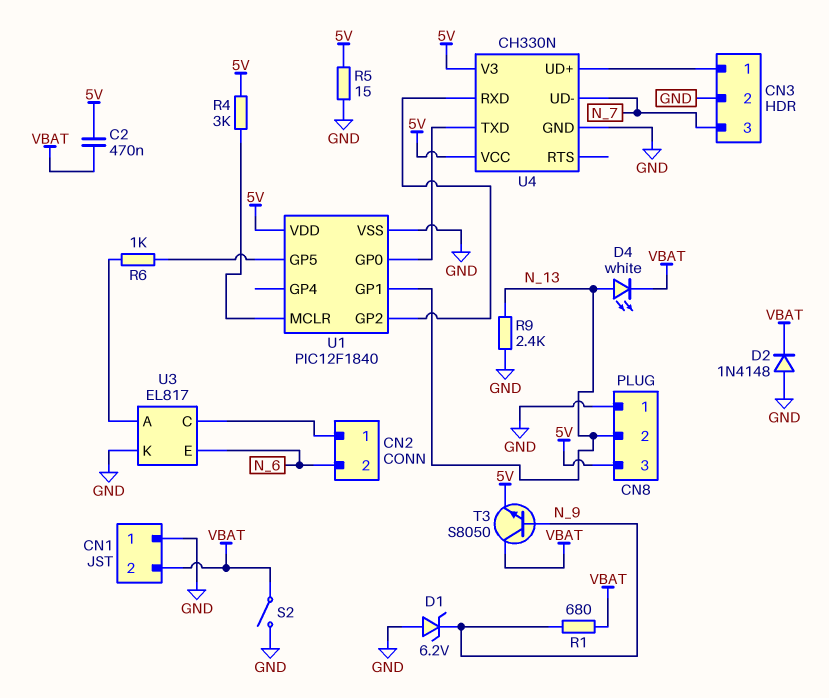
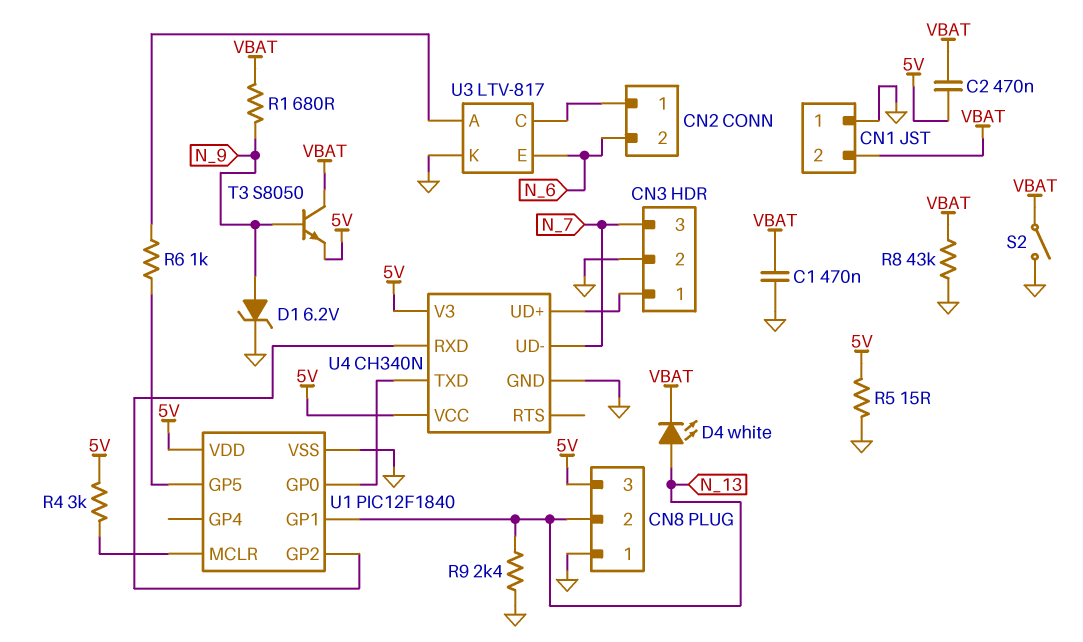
C1: none -> 470nF (GND, VBAT)
D1: zener 6.2V (A GND, K N_9) -> zener 6.2V (A N_9, K GND)
D2: diode 1N4148 (A GND, K VBAT) -> none
R8: none -> 43k (GND, VBAT)
U3: EL817 -> LTV-817
U4: CH330N -> CH340N

